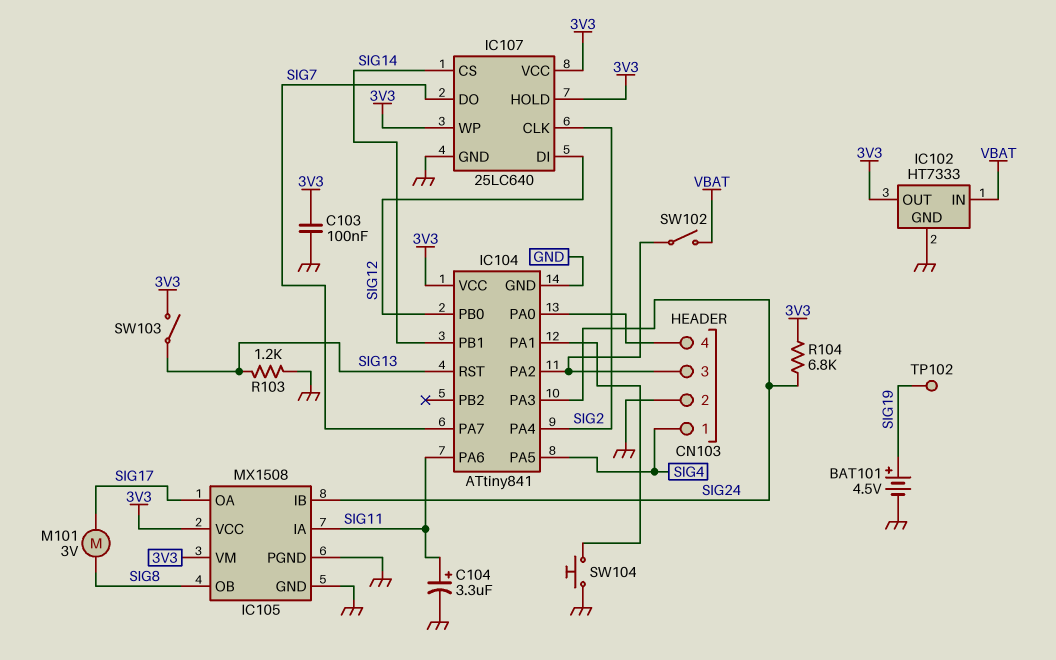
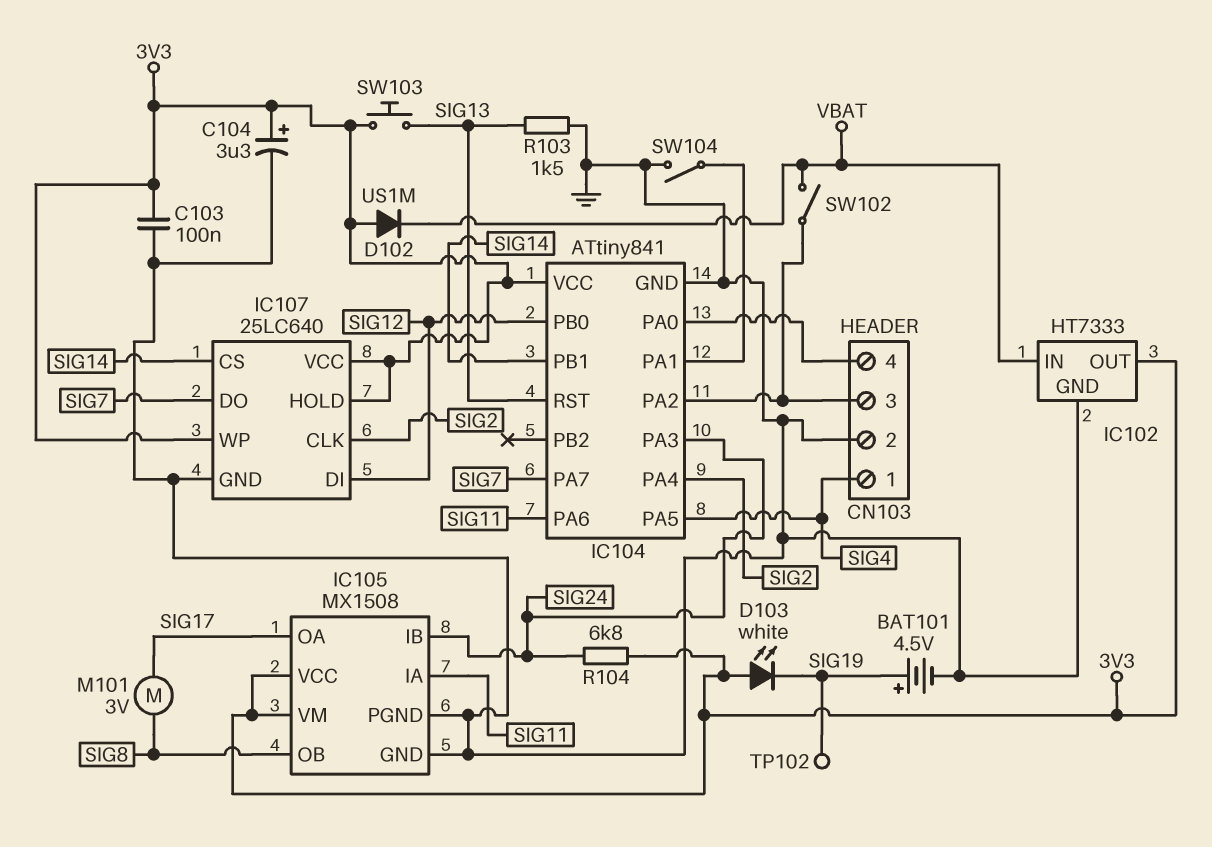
C104: 3.3uF (plus SIG11, minus GND) -> 3.3uF (plus 3V3, minus GND)
D102: none -> diode US1M (A 3V3, K VBAT)
D103: none -> LED white (A 3V3, K SIG19)
R103: 1.2k (GND, SIG13) -> 1.5k (GND, SIG13)
SW103: switch (3V3, SIG13) -> button (3V3, SIG13)
SW104: button (GND, IC104/PA1) -> switch (GND, IC104/PA1)

